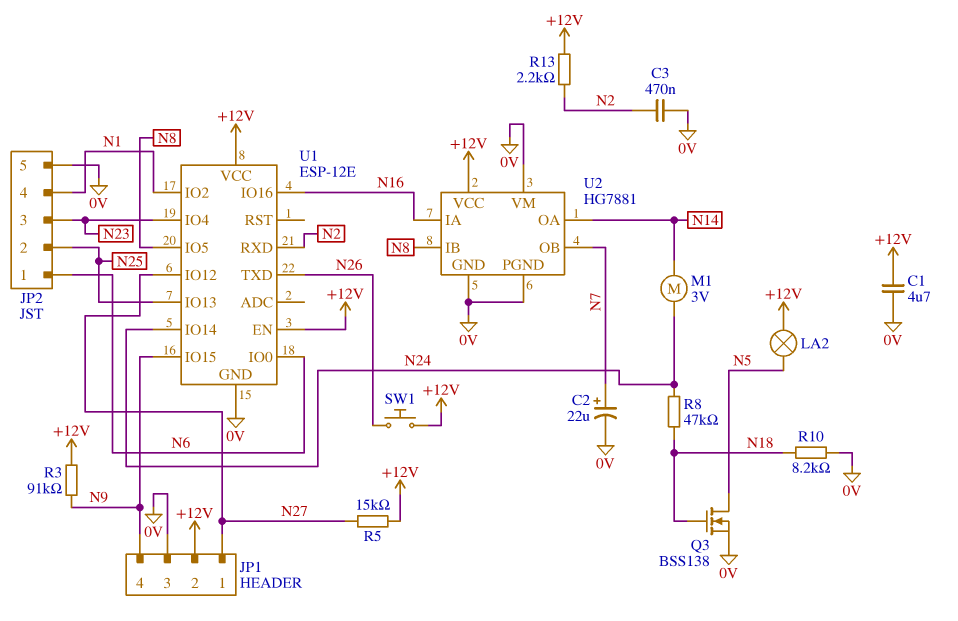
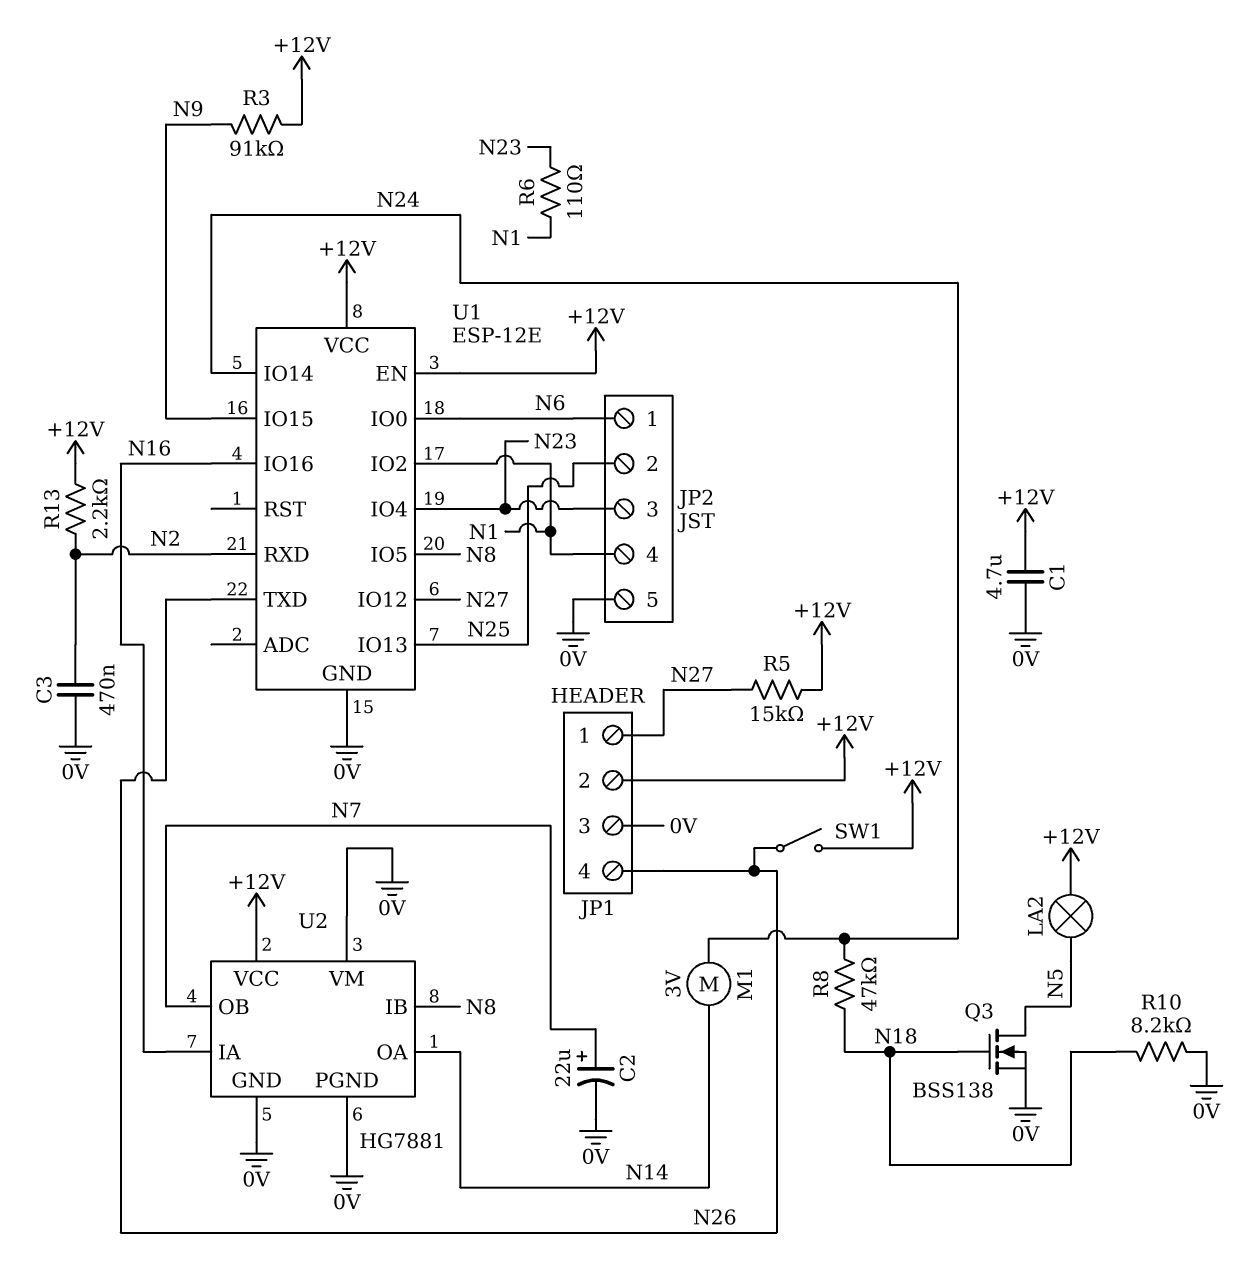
JP1 pin 4: N9 -> N26
R6: none -> 110 (N1, N23)
SW1: button (+12V, N26) -> switch (+12V, N26)

